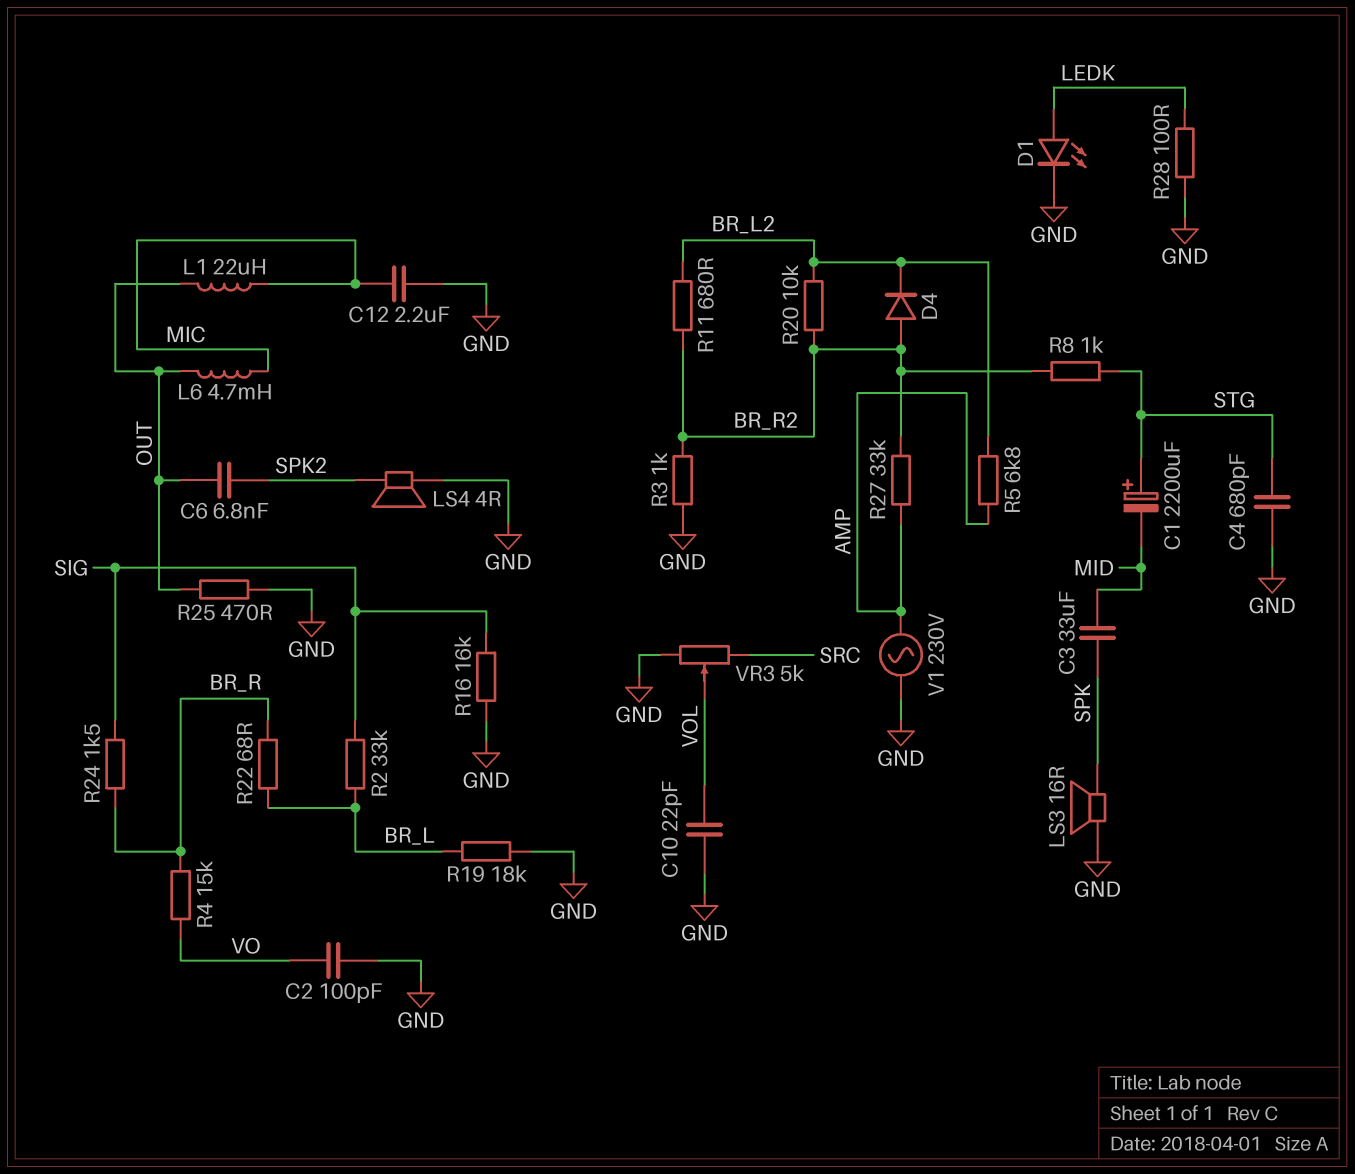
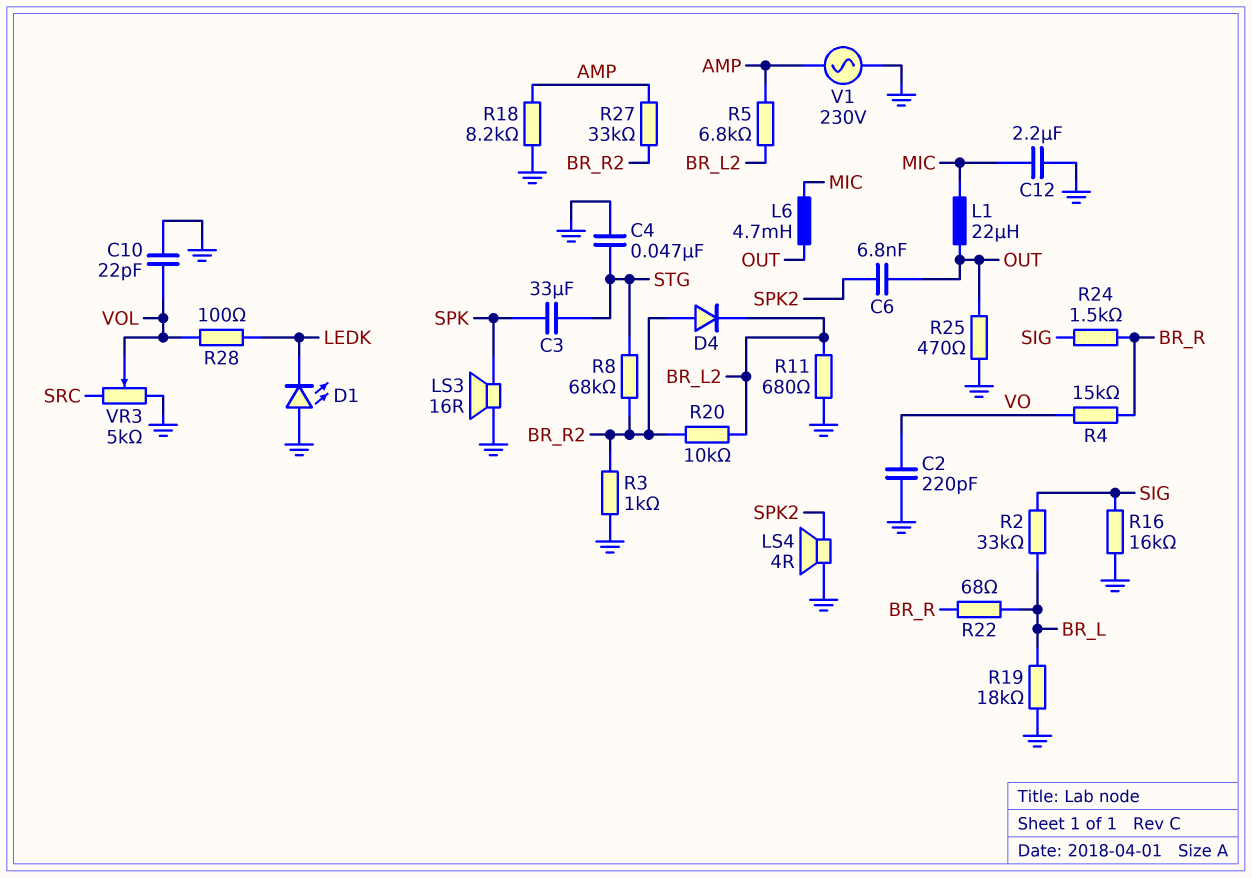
C1: 2200uF (plus STG, minus MID) -> none
C2: 100pF (GND, VO) -> 220pF (GND, VO)
C3: 33uF (MID, SPK) -> 33uF (SPK, STG)
C4: 680pF (GND, STG) -> 47nF (GND, STG)
D1: LED (A LEDK, K GND) -> LED (A GND, K LEDK)
R8: 1k (BR_R2, STG) -> 68k (BR_R2, STG)
R11: 680 (BR_L2, BR_R2) -> 680 (BR_L2, GND)
R18: none -> 8.2k (AMP, GND)
R28: 100 (GND, LEDK) -> 100 (LEDK, VOL)

